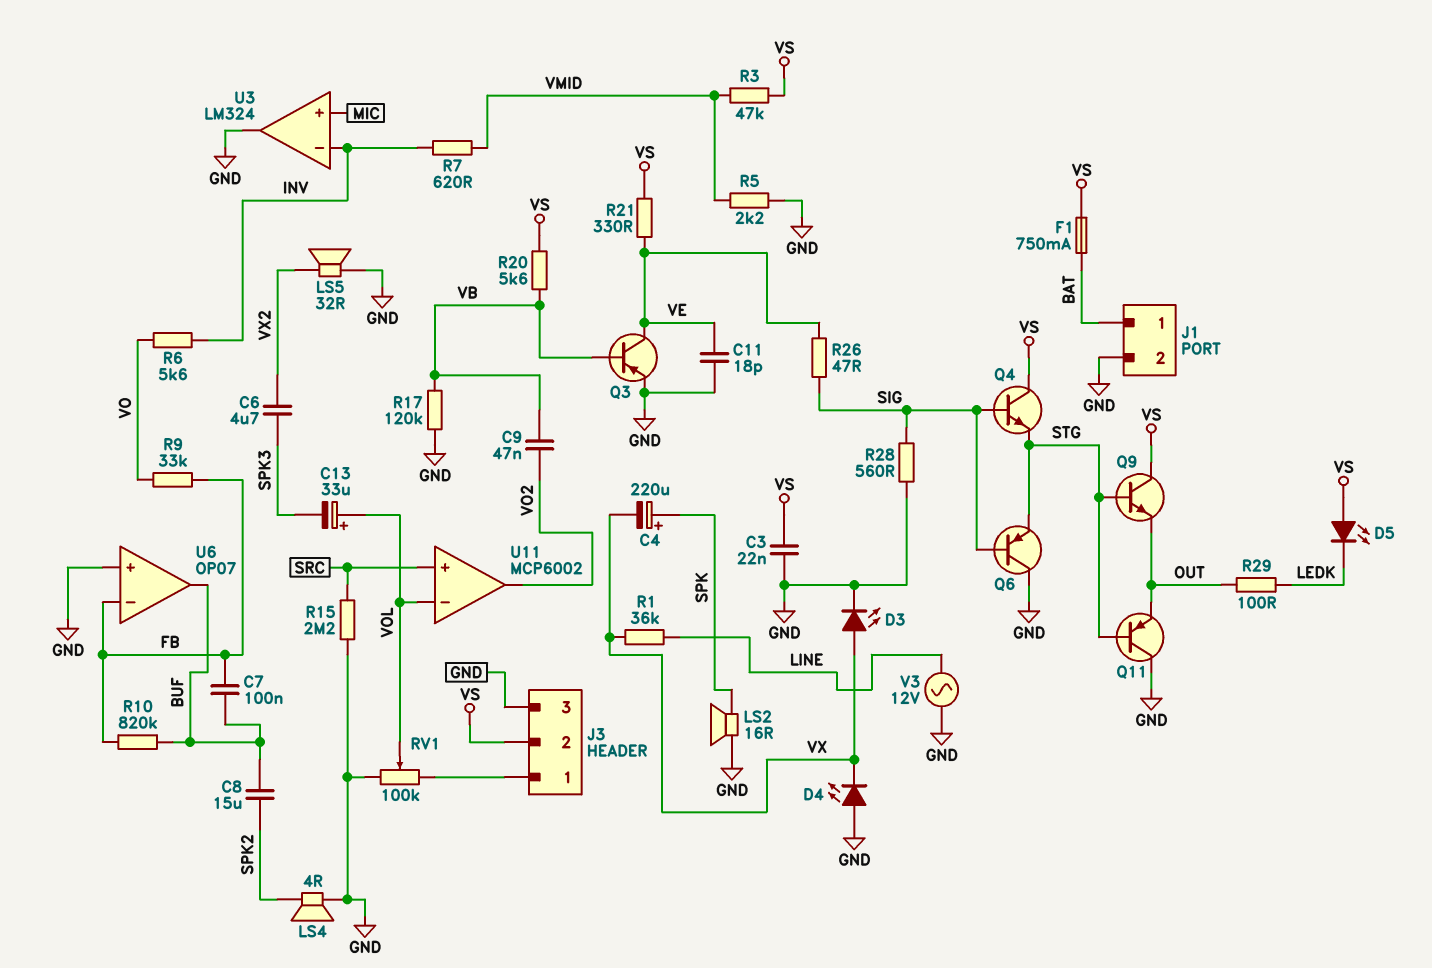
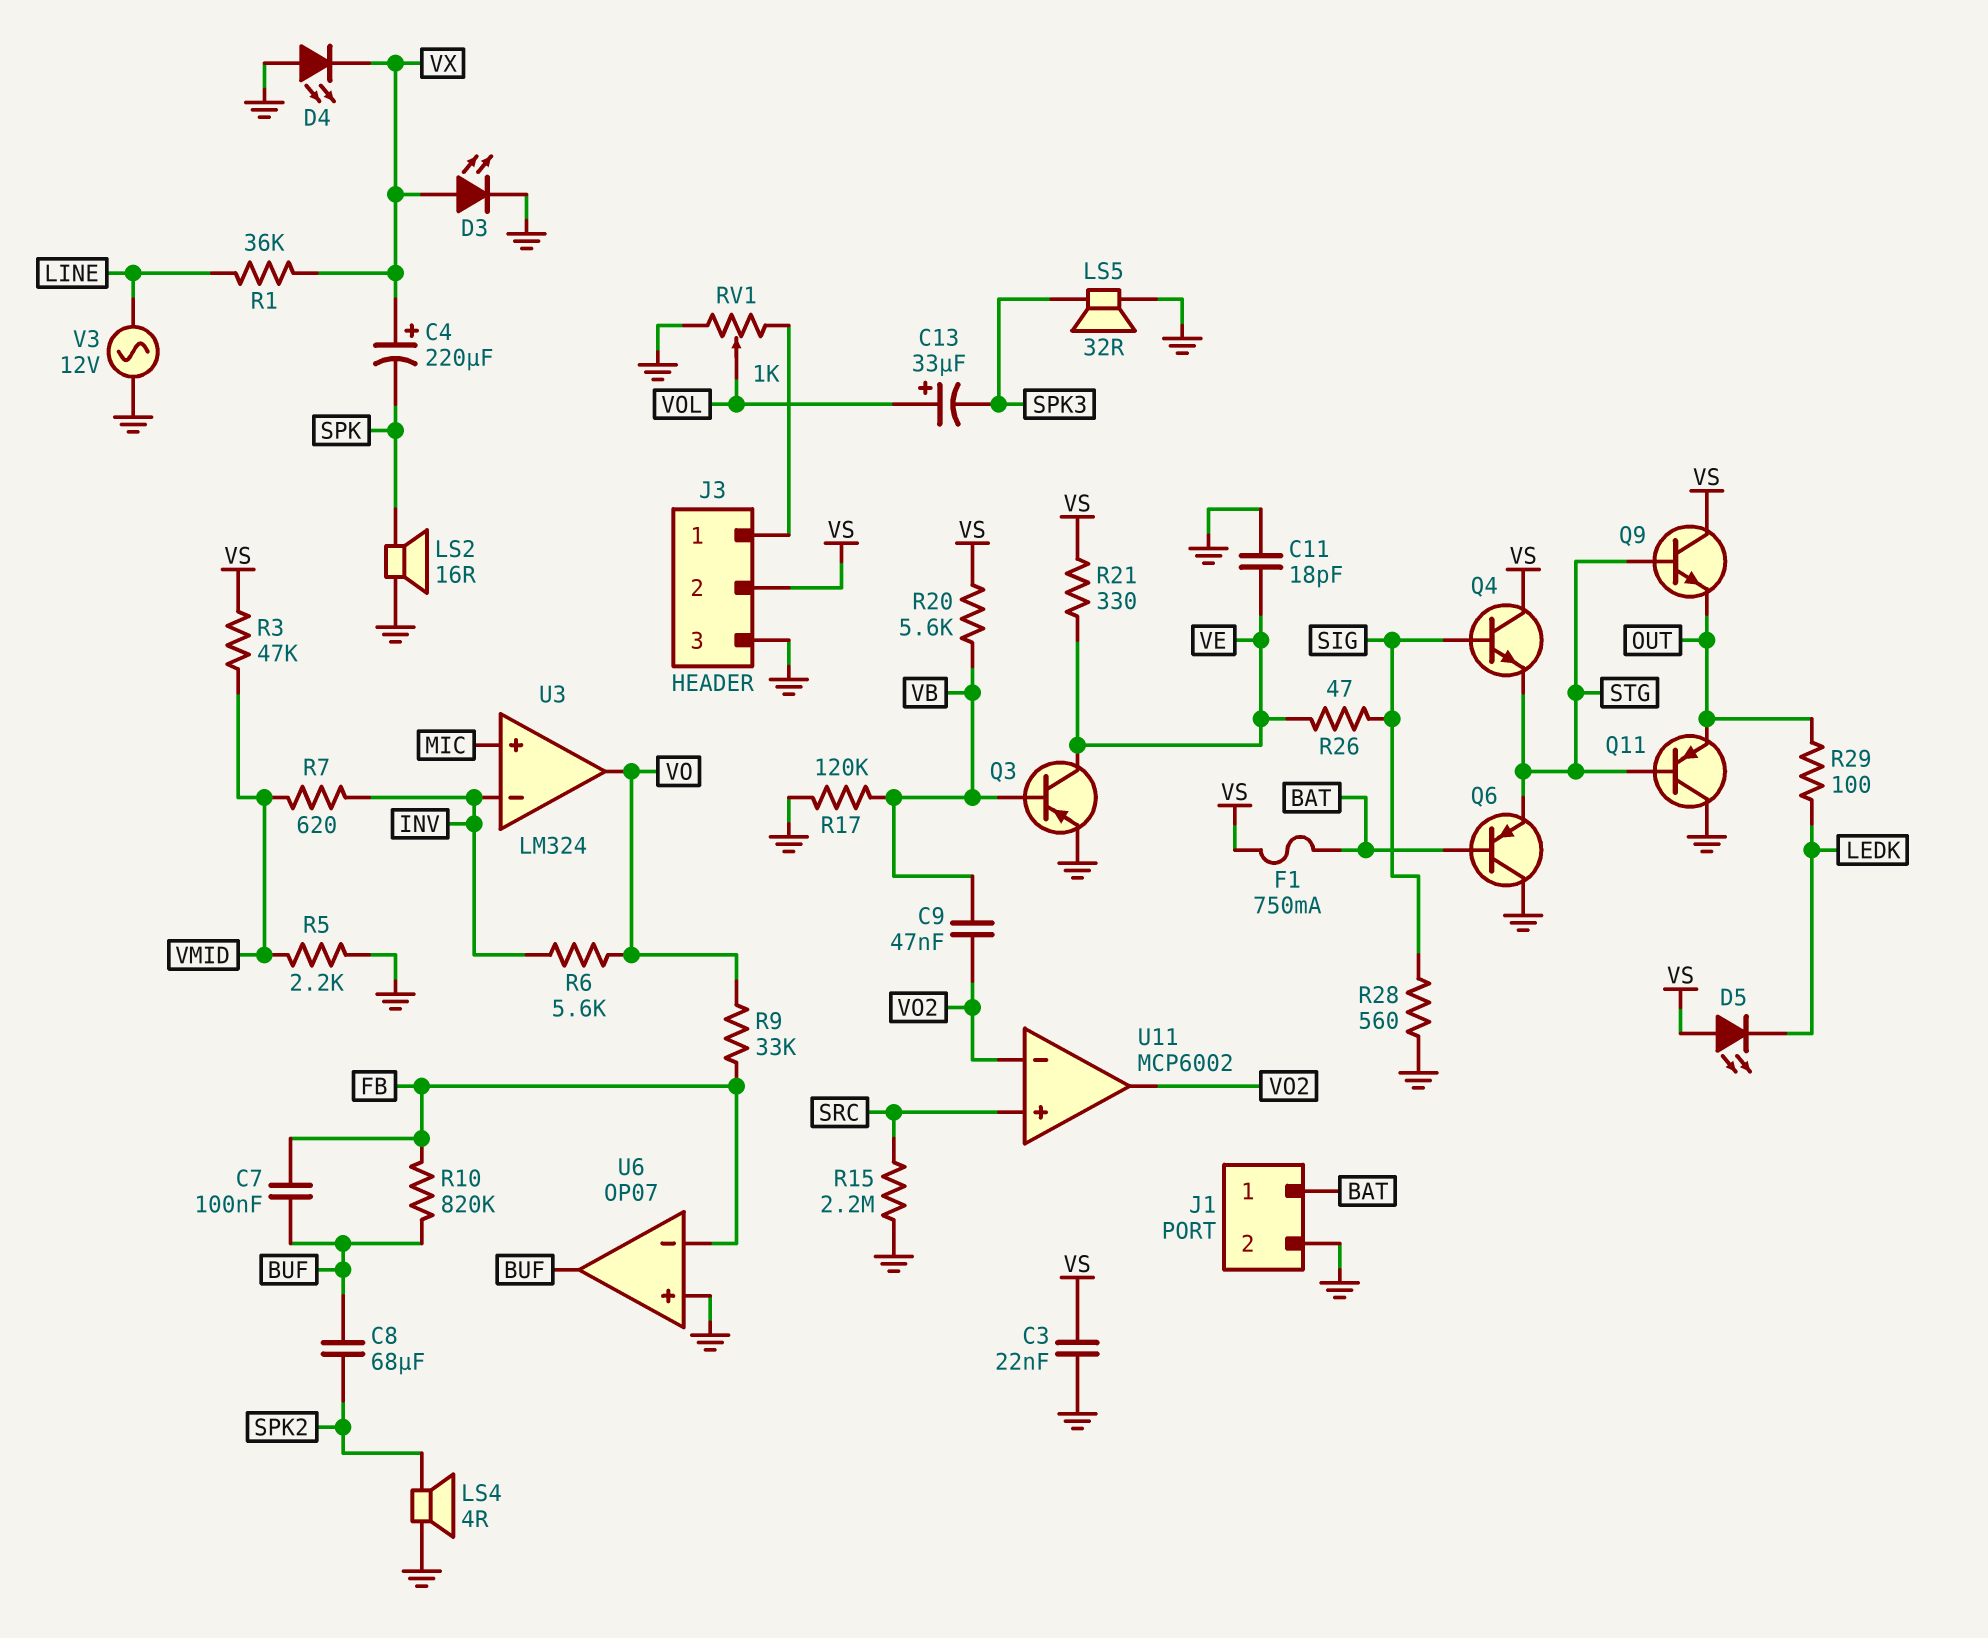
C4: 220uF (plus SPK, minus VX) -> 220uF (plus VX, minus SPK)
C6: 4.7uF (SPK3, VX2) -> none
C8: 15uF (BUF, SPK2) -> 68uF (BUF, SPK2)
LS5: speaker 32R (GND, VX2) -> speaker 32R (GND, SPK3)
Q6: PNP (B SIG, C GND, E STG) -> PNP (B BAT, C GND, E STG)
RV1: 100k (GND, J3/1, wiper VOL) -> 1k (GND, J3/1, wiper VOL)
U3 pin out: GND -> VO
U11 pin in-: VOL -> VO2

